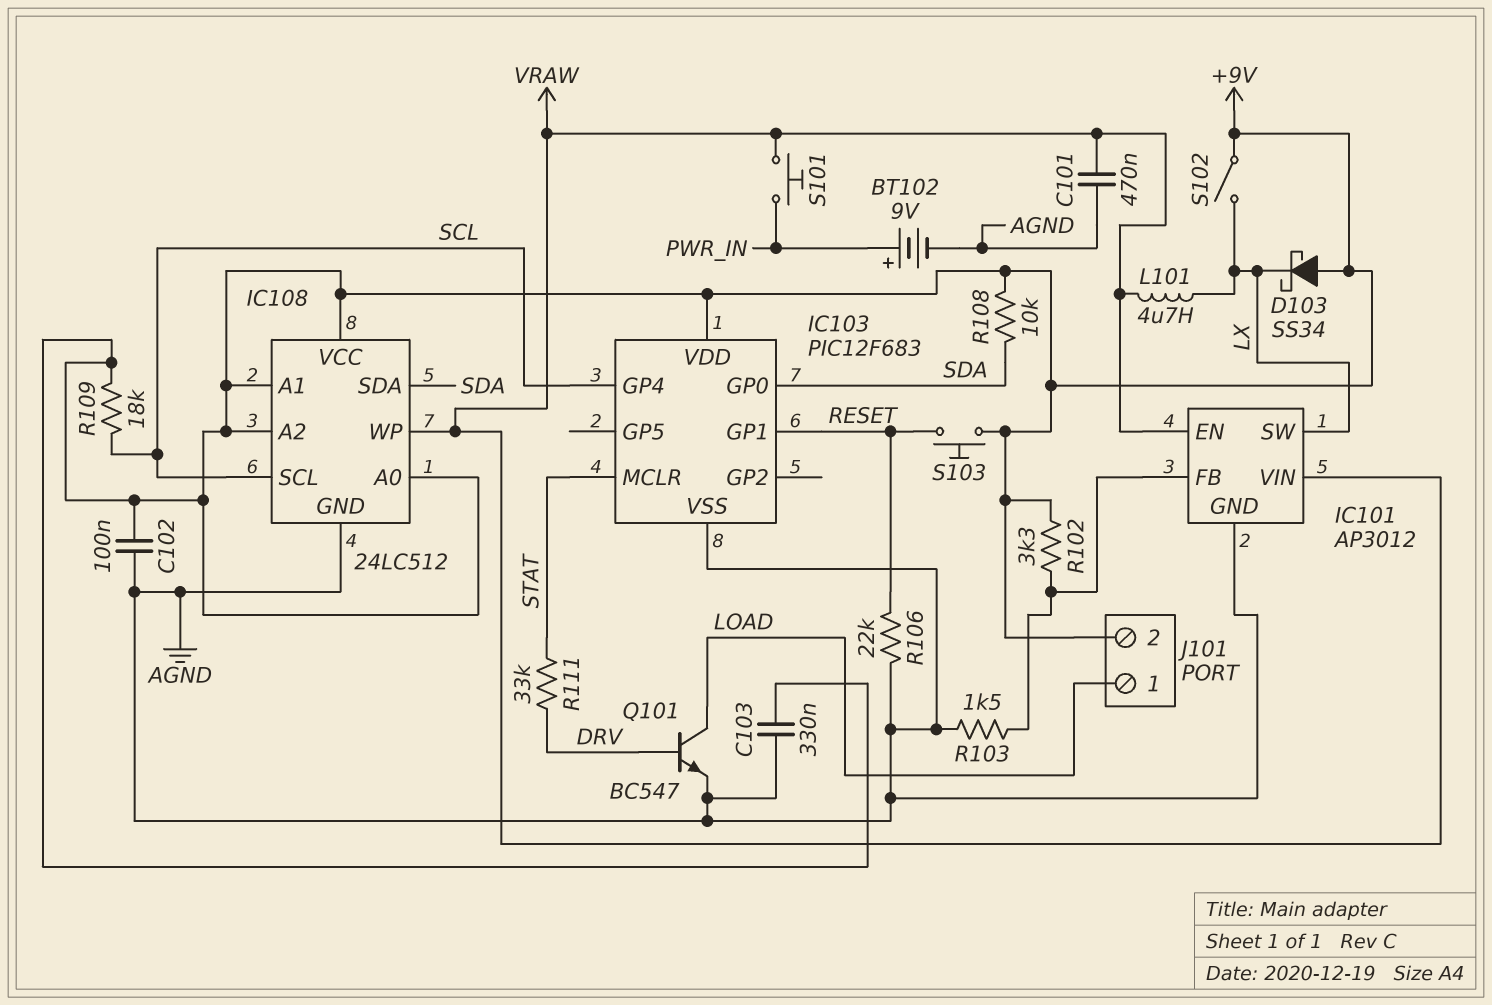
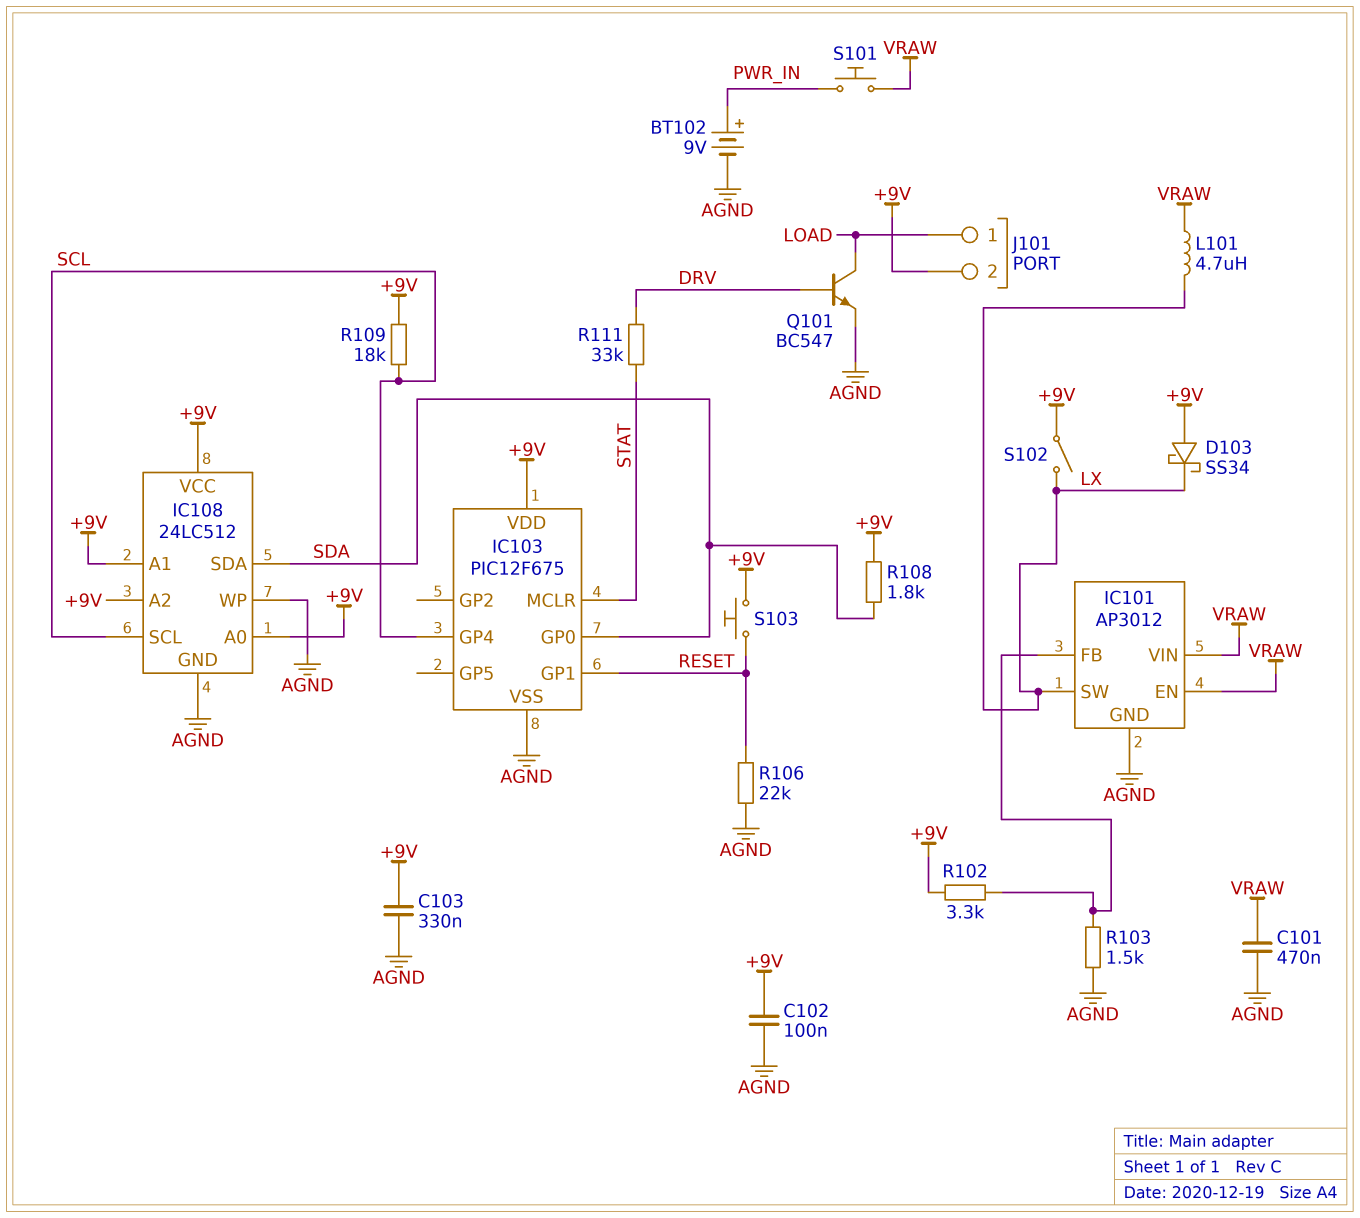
IC103: PIC12F683 -> PIC12F675
IC108 pin WP: VRAW -> AGND
R108: 10k (+9V, SDA) -> 1.8k (+9V, SDA)

